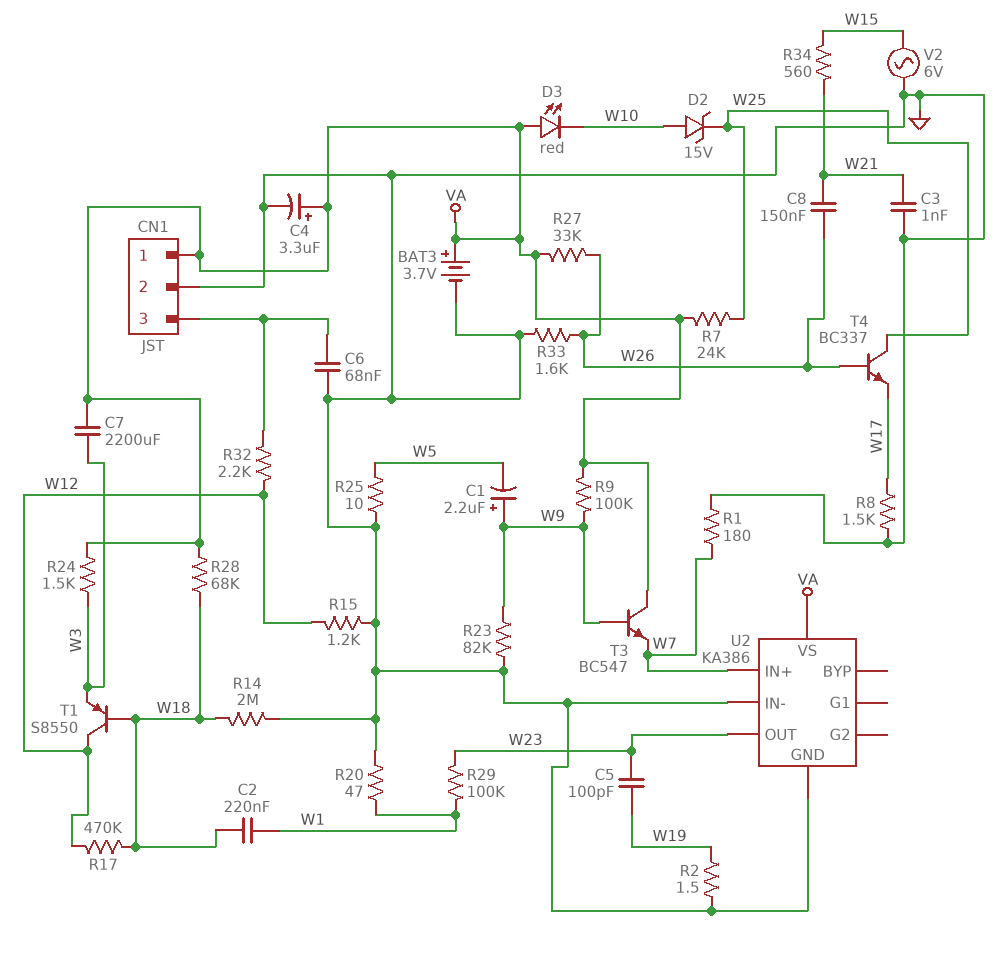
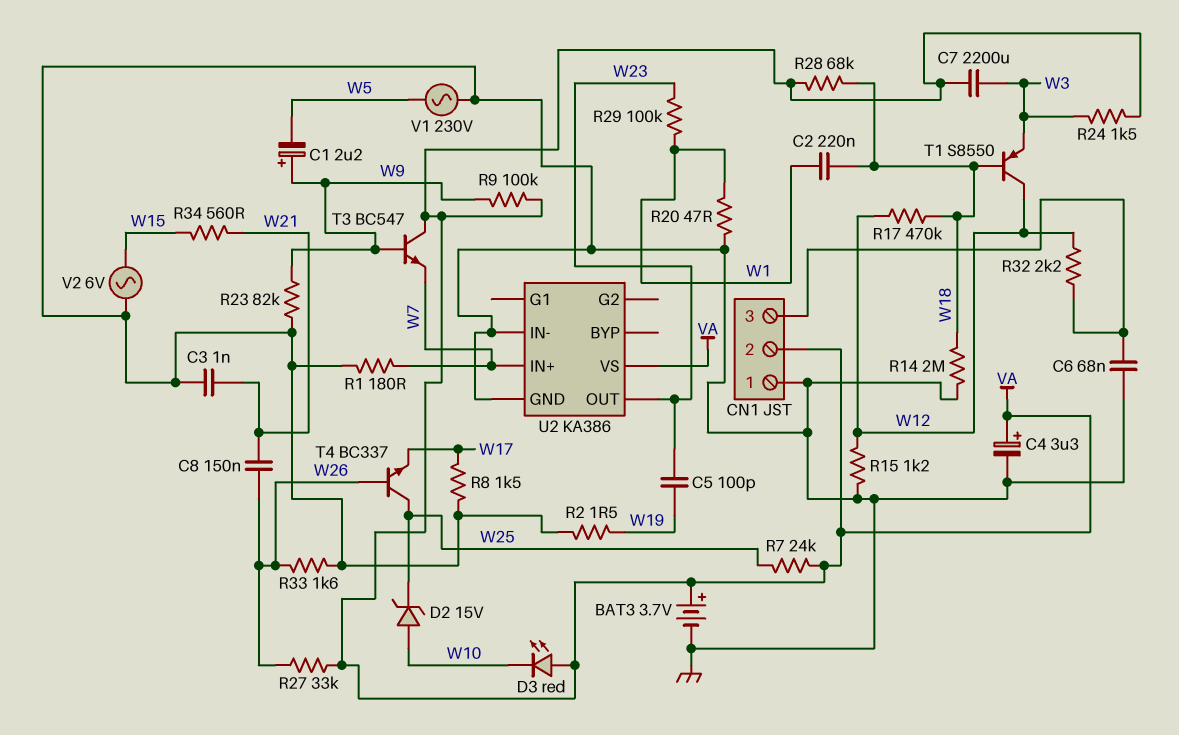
CN1 pin 1: VA -> GND
CN1 pin 2: GND -> VA
R25: 10 (GND, W5) -> none
V1: none -> AC 230V (GND, W5)

